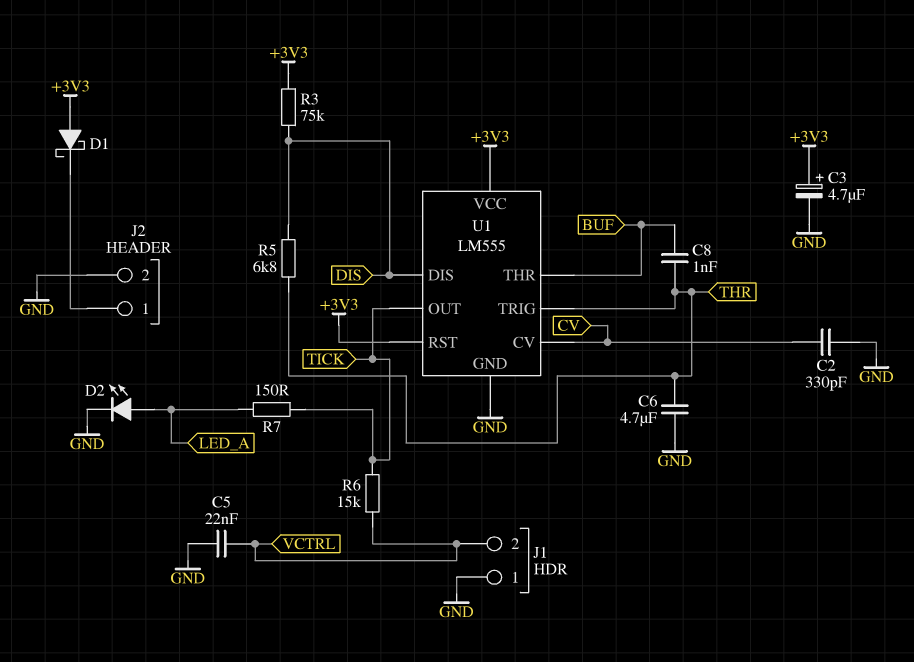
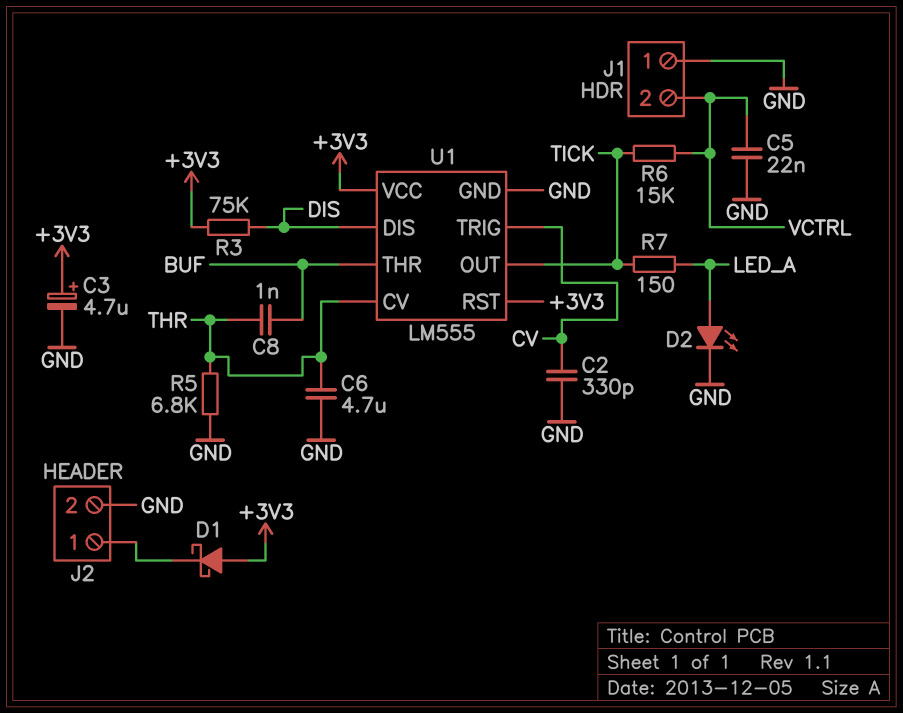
R5: 6.8k (DIS, THR) -> 6.8k (GND, THR)
U1 pin CV: CV -> THR
U1 pin TRIG: THR -> CV

